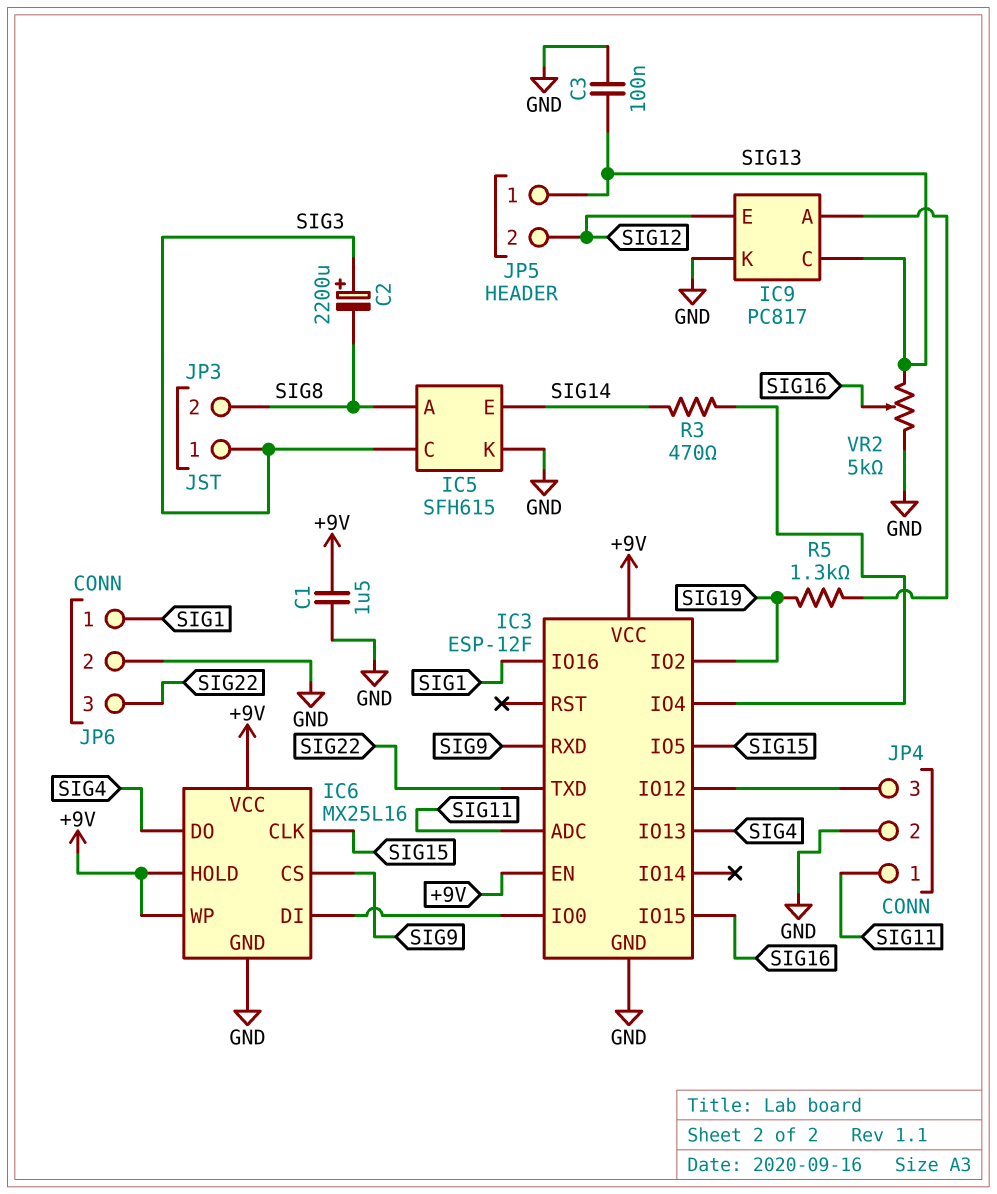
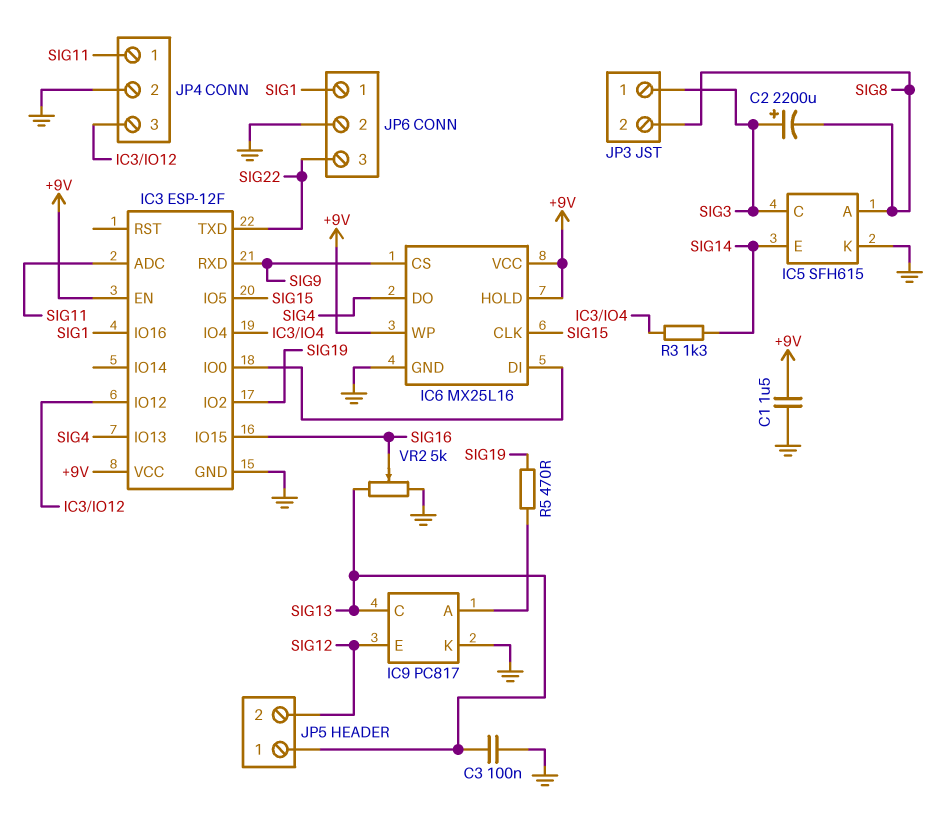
R3: 470 (IC3/IO4, SIG14) -> 1.3k (IC3/IO4, SIG14)
R5: 1.3k (IC9/A, SIG19) -> 470 (IC9/A, SIG19)

